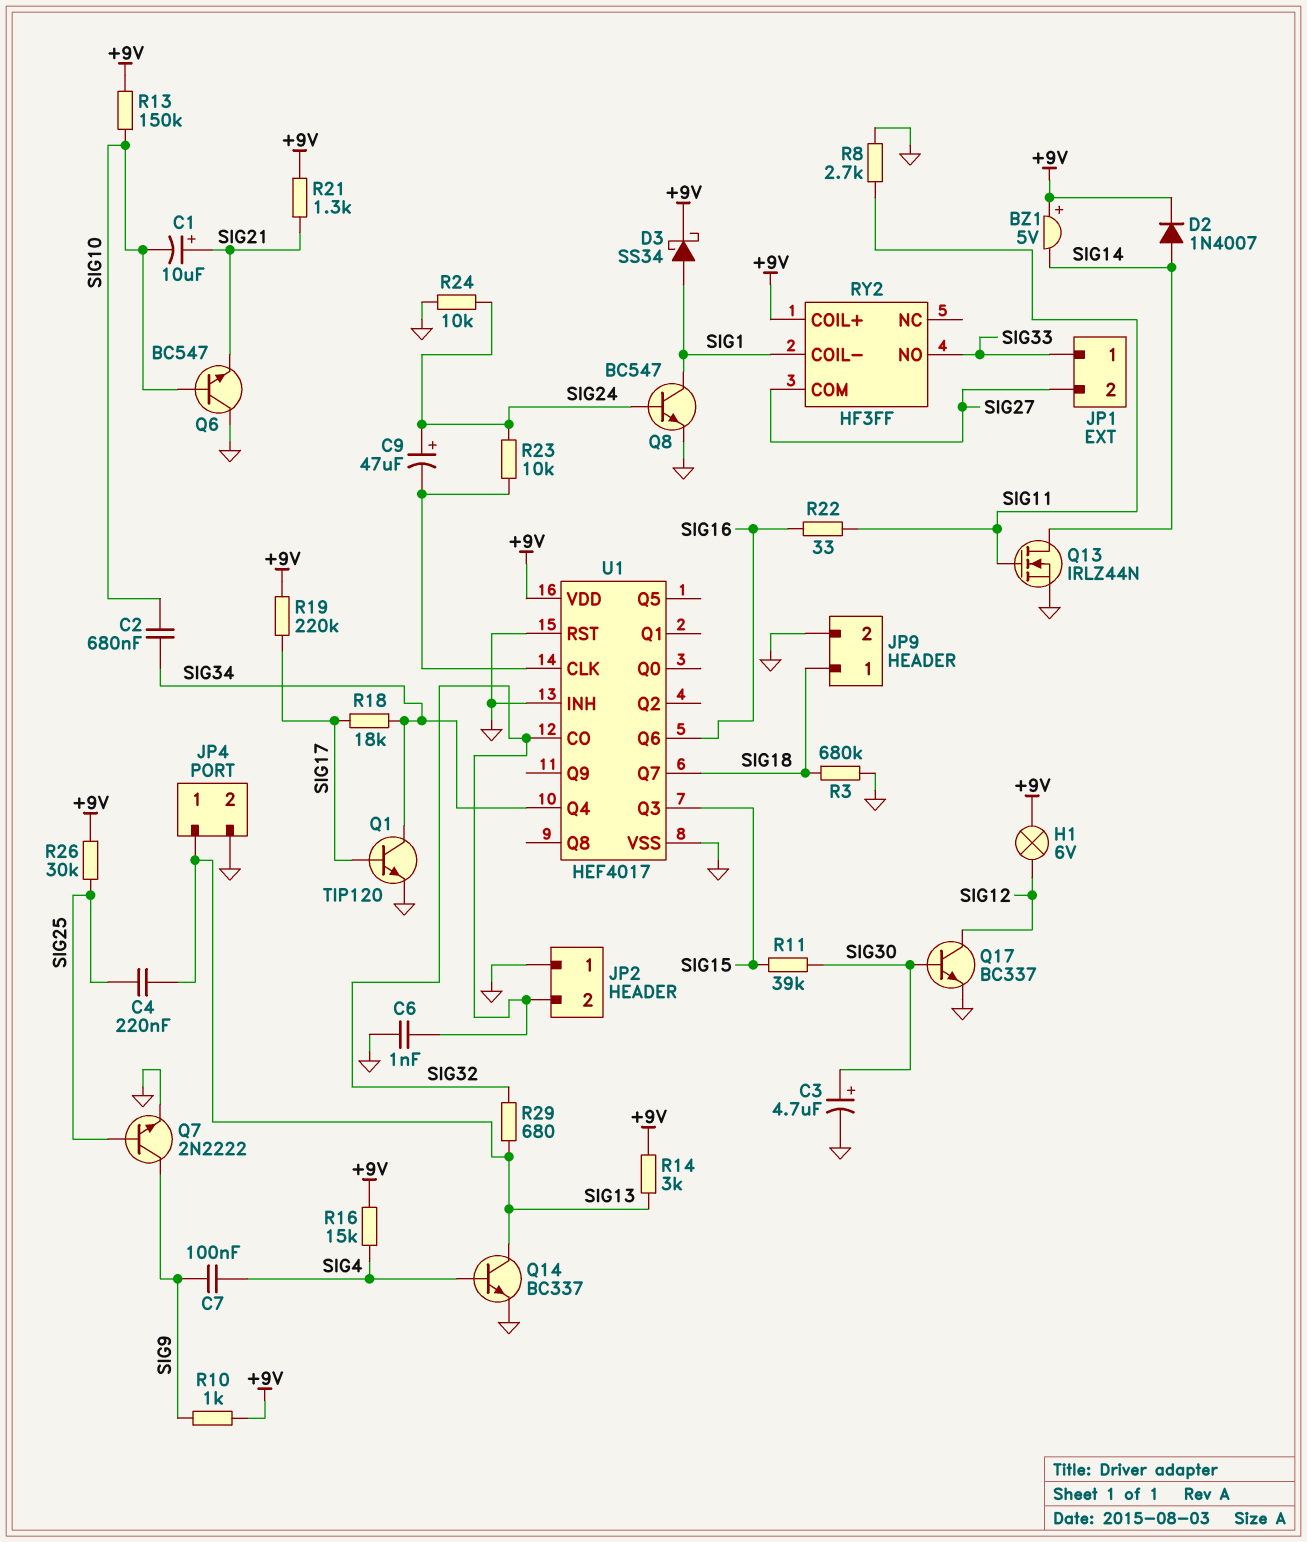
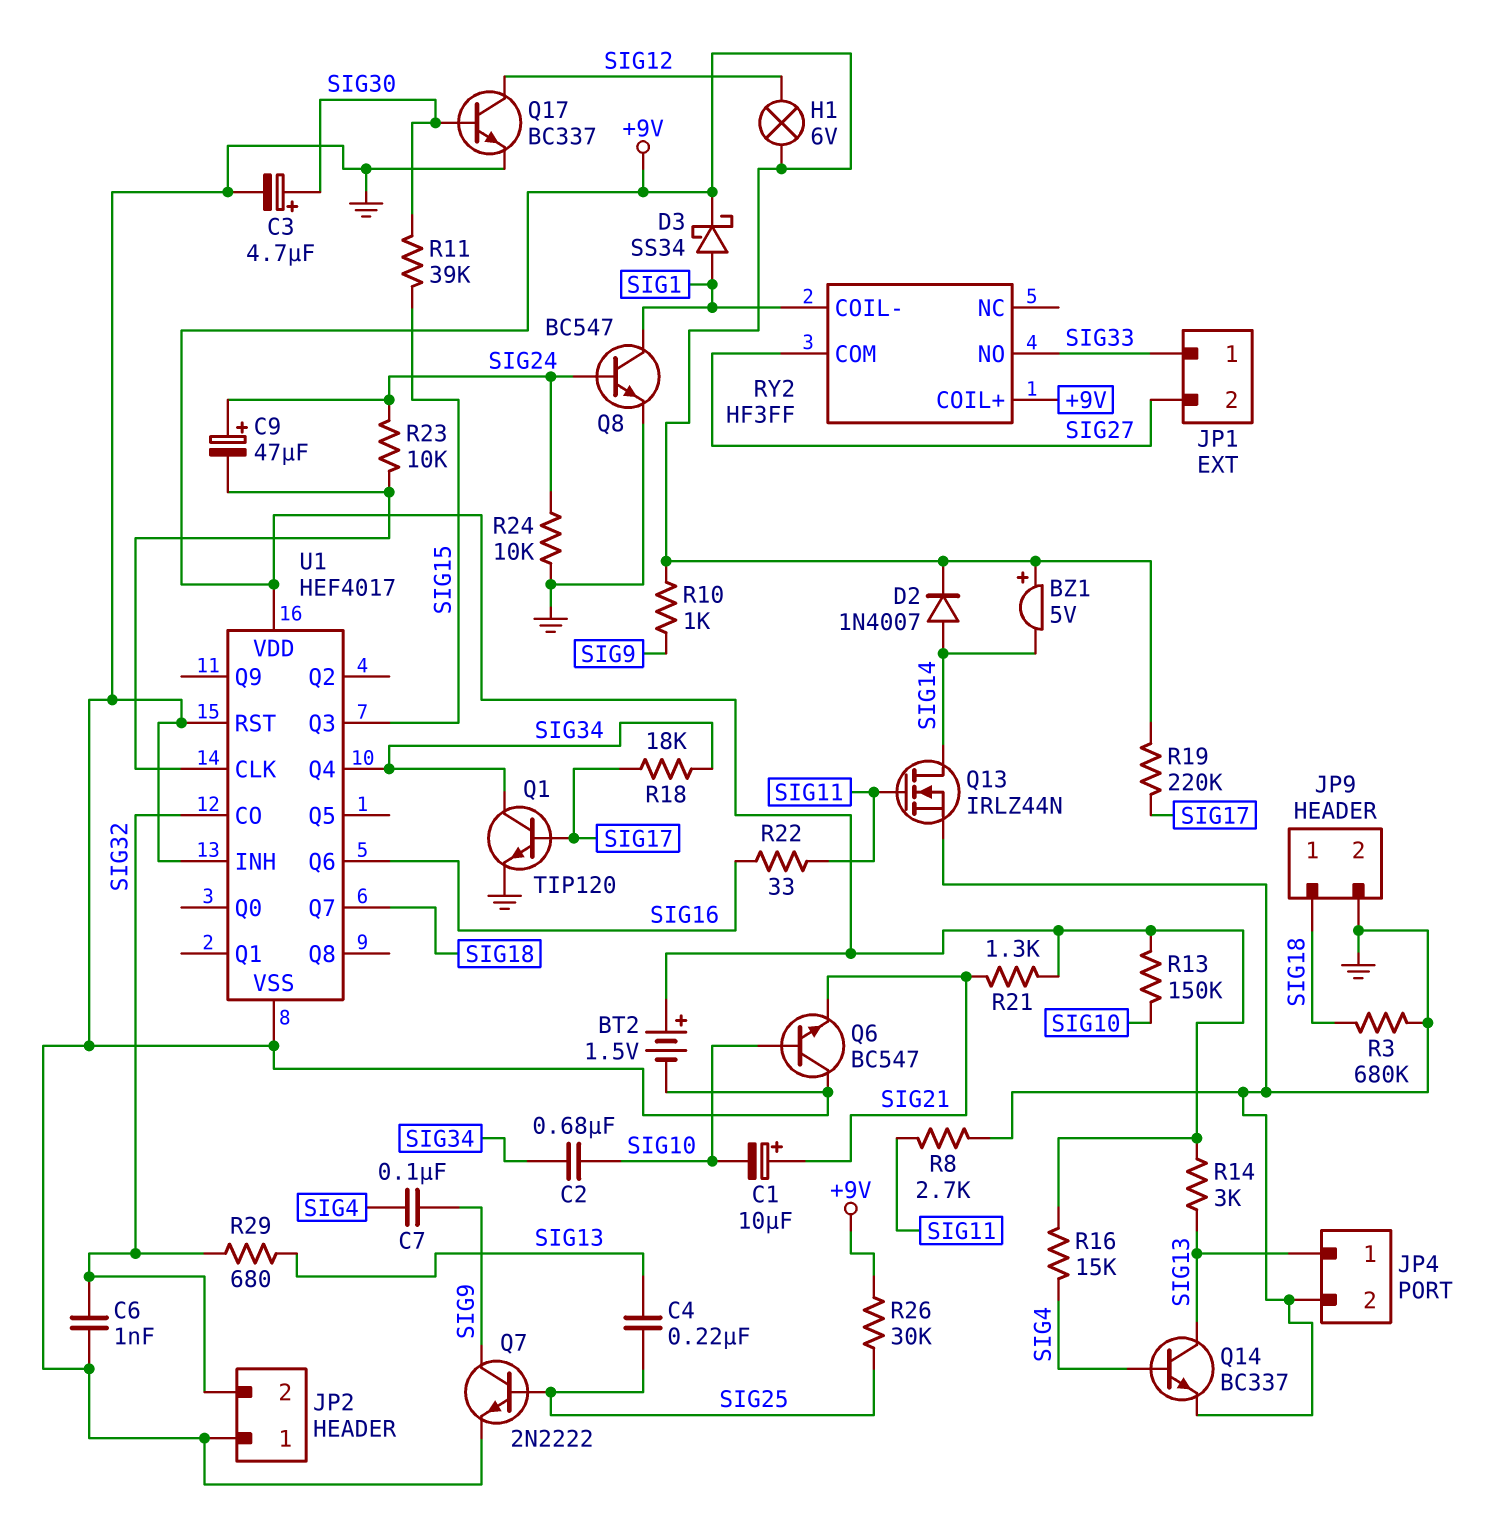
BT2: none -> 1.5V (plus +9V, minus GND)

